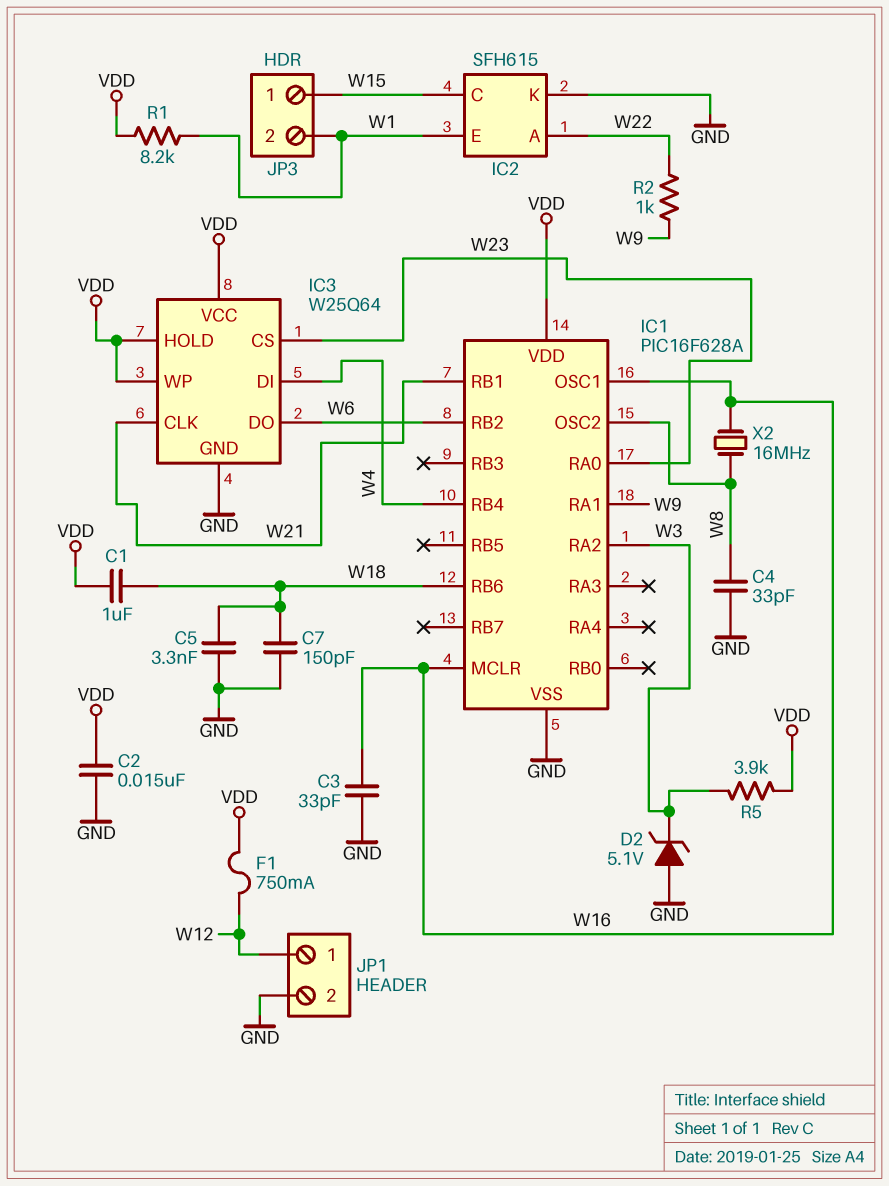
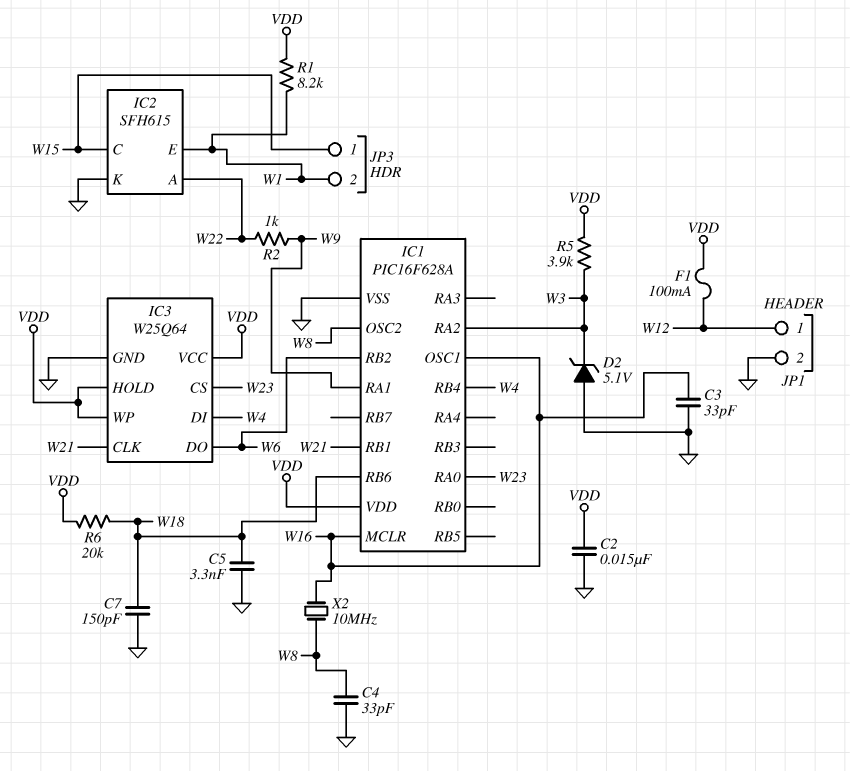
C1: 1uF (VDD, W18) -> none
F1: 750mA (VDD, W12) -> 100mA (VDD, W12)
R6: none -> 20k (VDD, W18)
X2: 16MHz (W8, W16) -> 10MHz (W8, W16)

